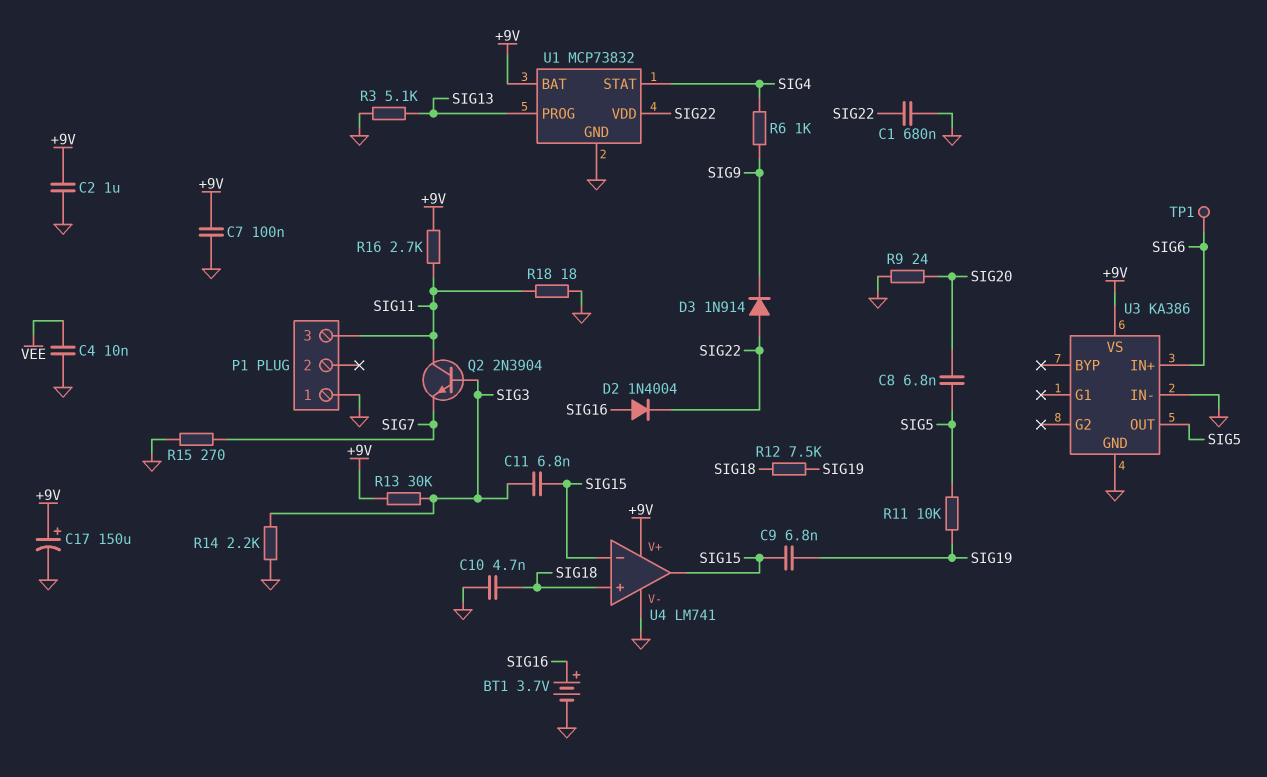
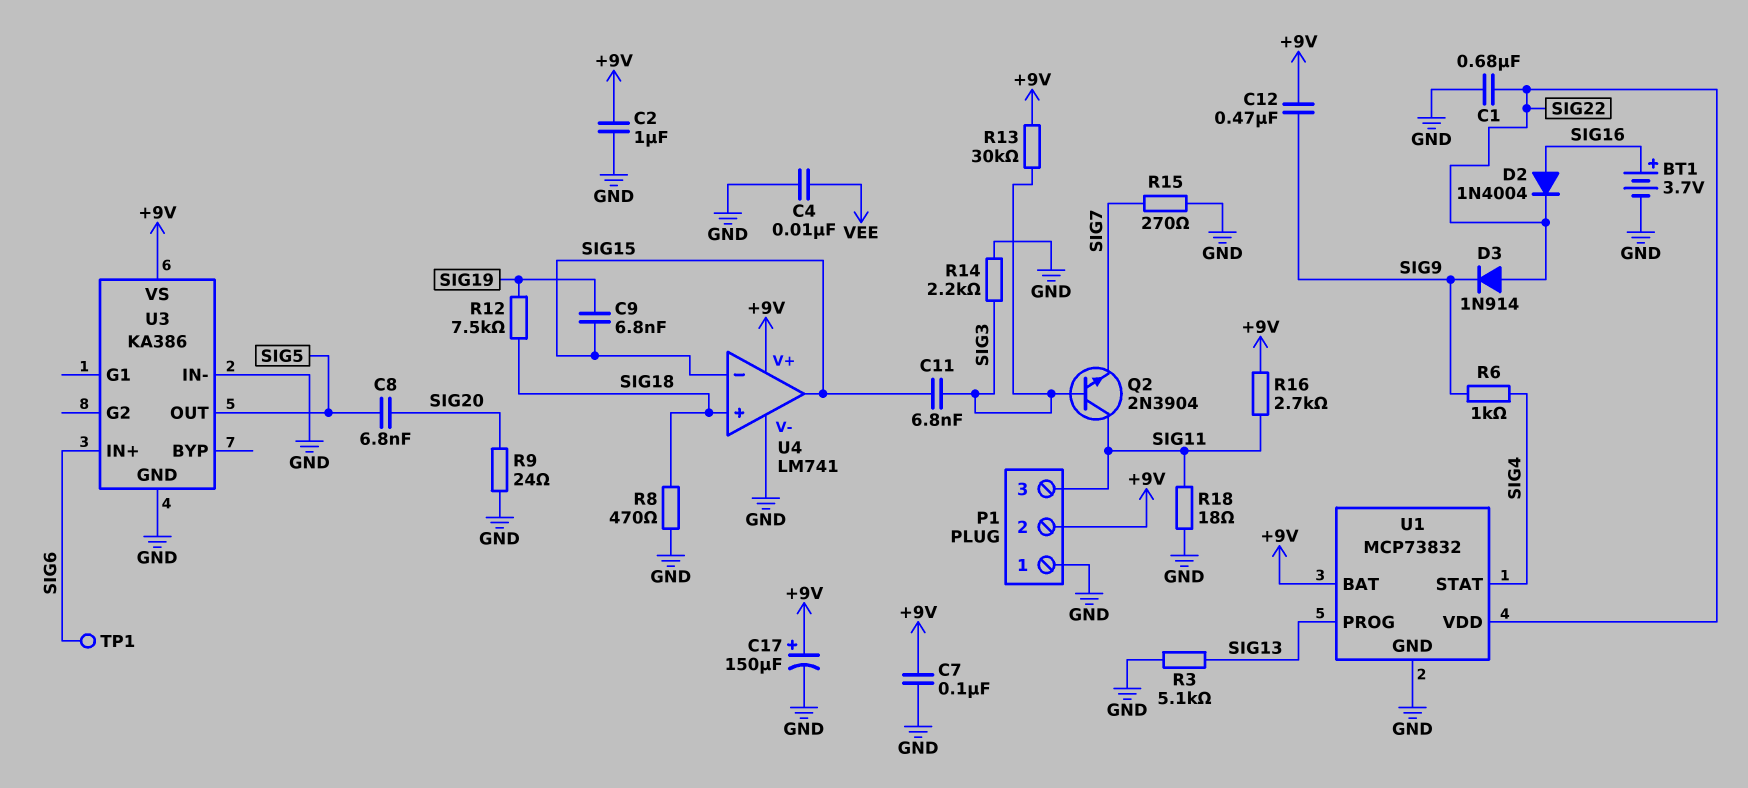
C10: 4.7nF (GND, SIG18) -> none
C12: none -> 470nF (+9V, SIG9)
P1 pin 2: none -> +9V
R8: none -> 470 (GND, SIG18)
R11: 10k (SIG5, SIG19) -> none

